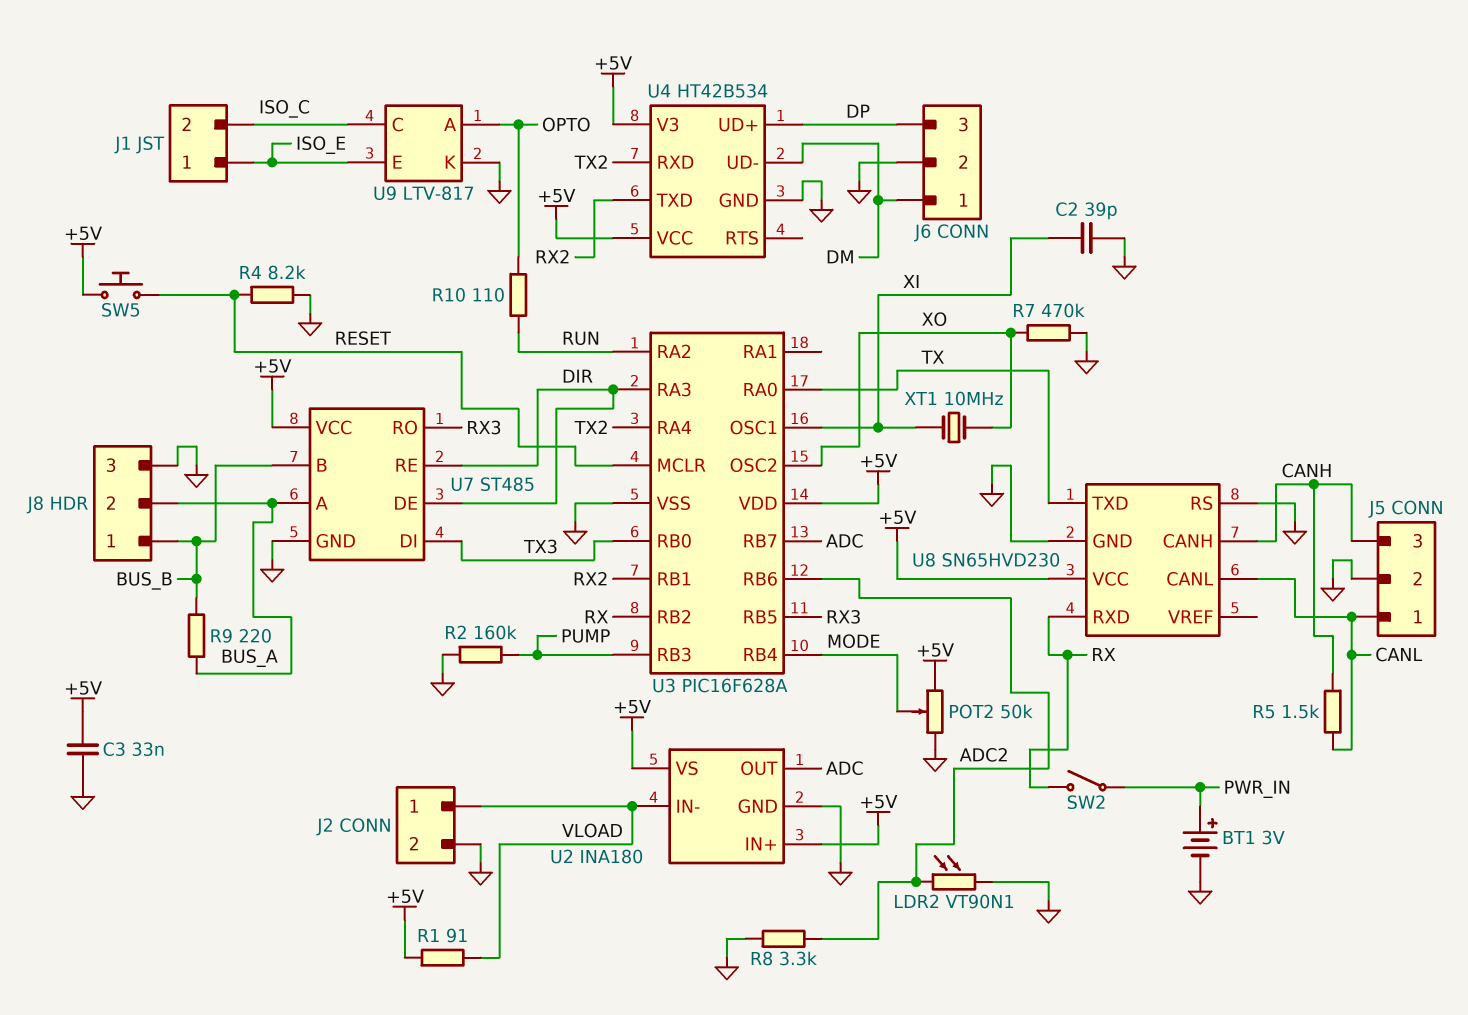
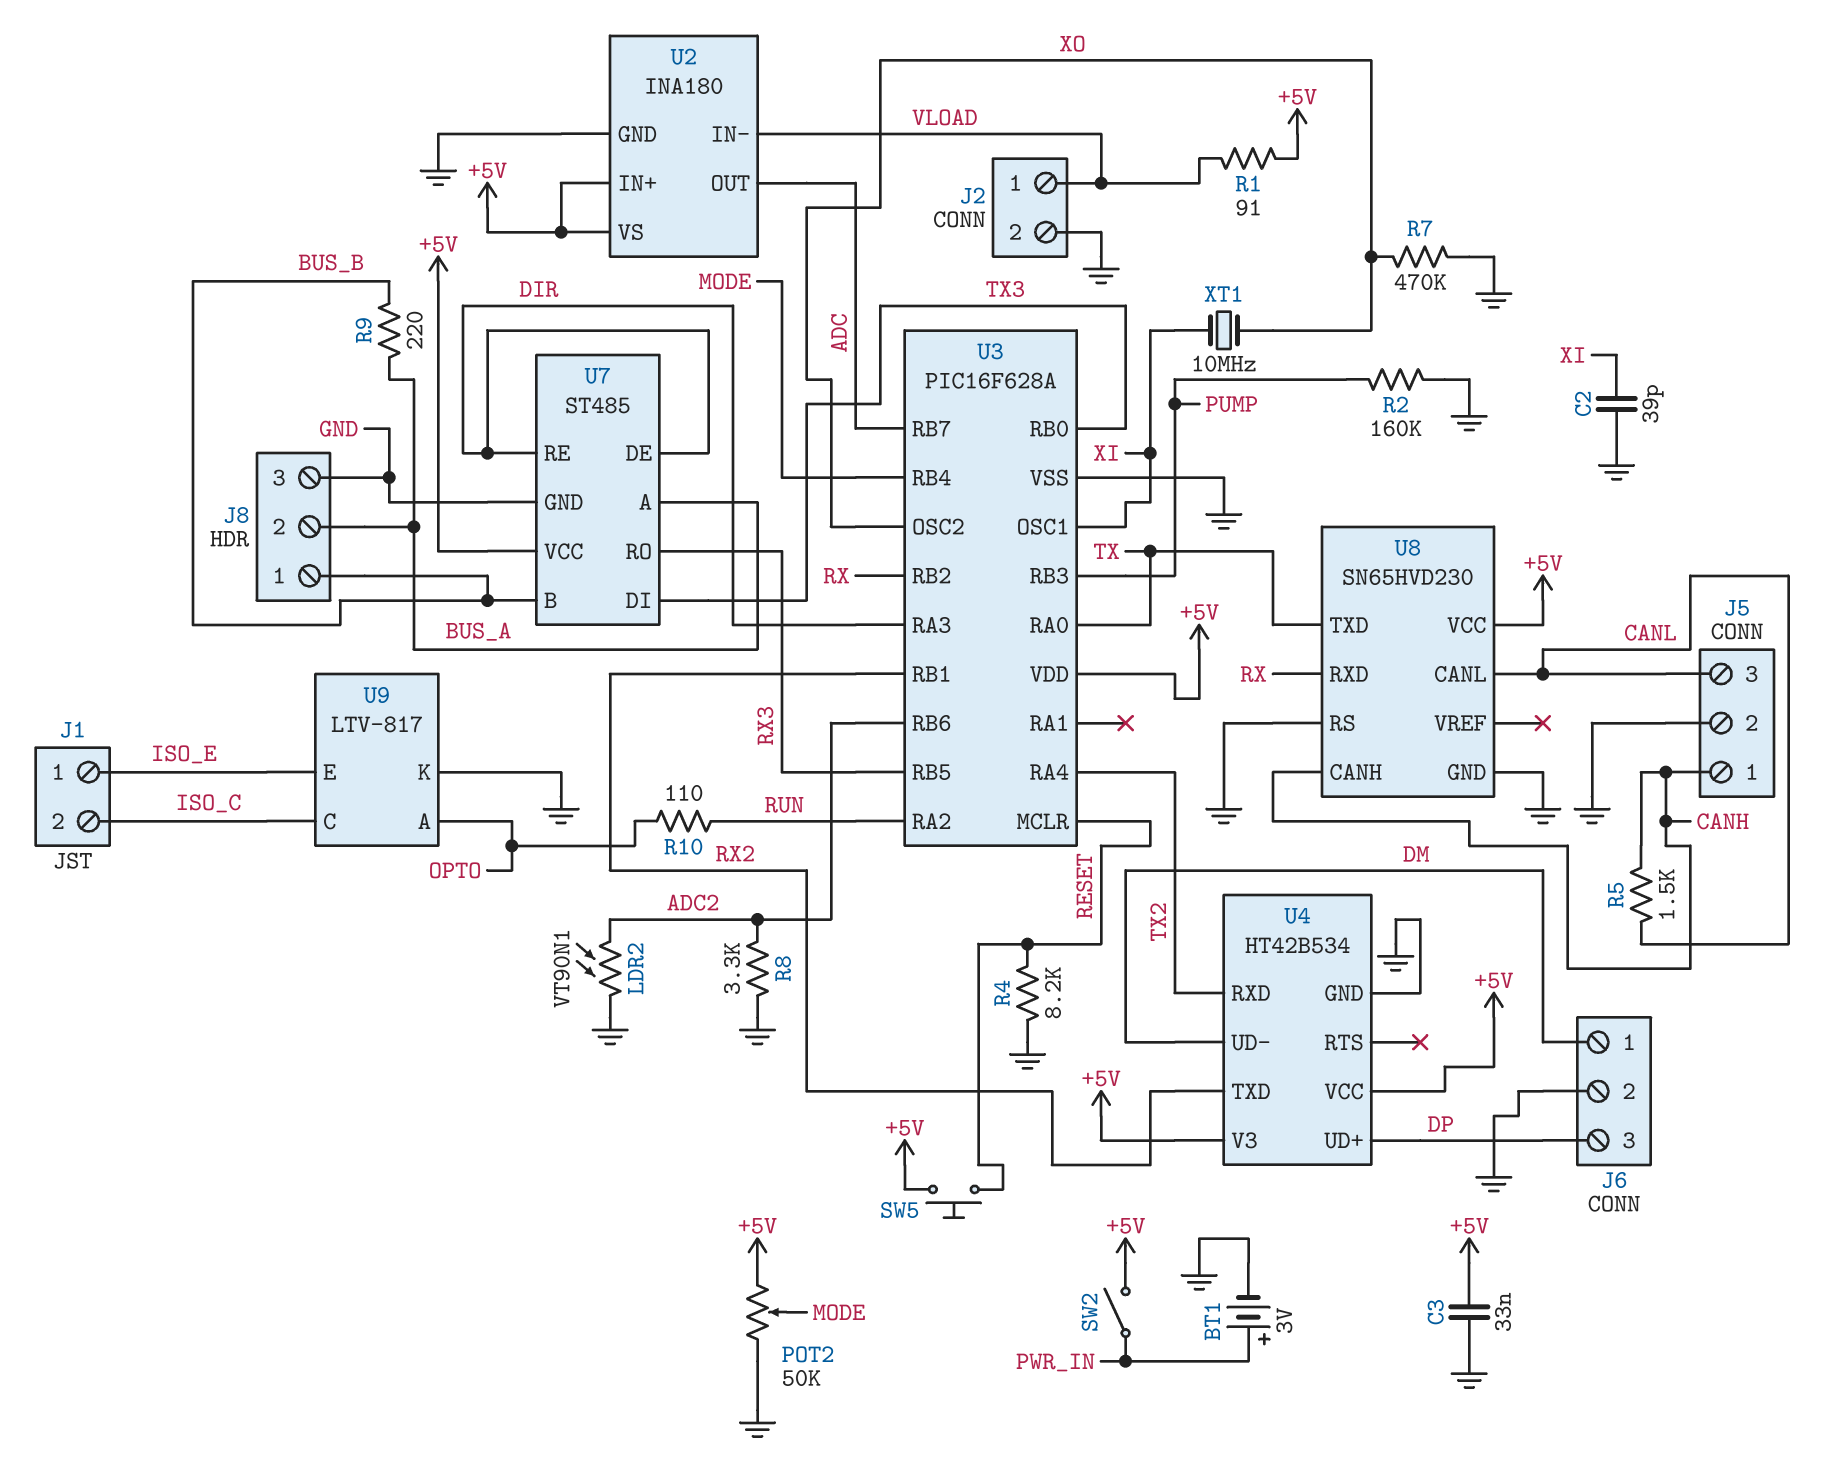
J5 pin 1: CANL -> CANH
J5 pin 3: CANH -> CANL
SW2: switch (PWR_IN, RX) -> switch (+5V, PWR_IN)

